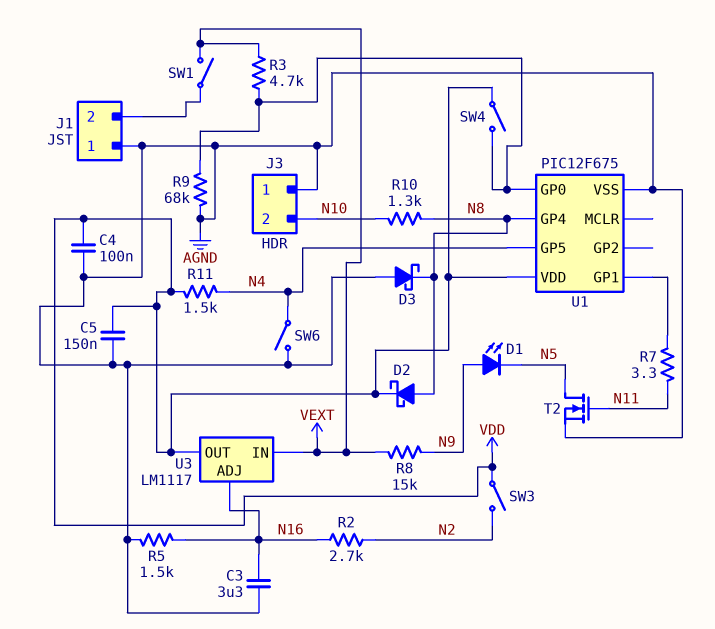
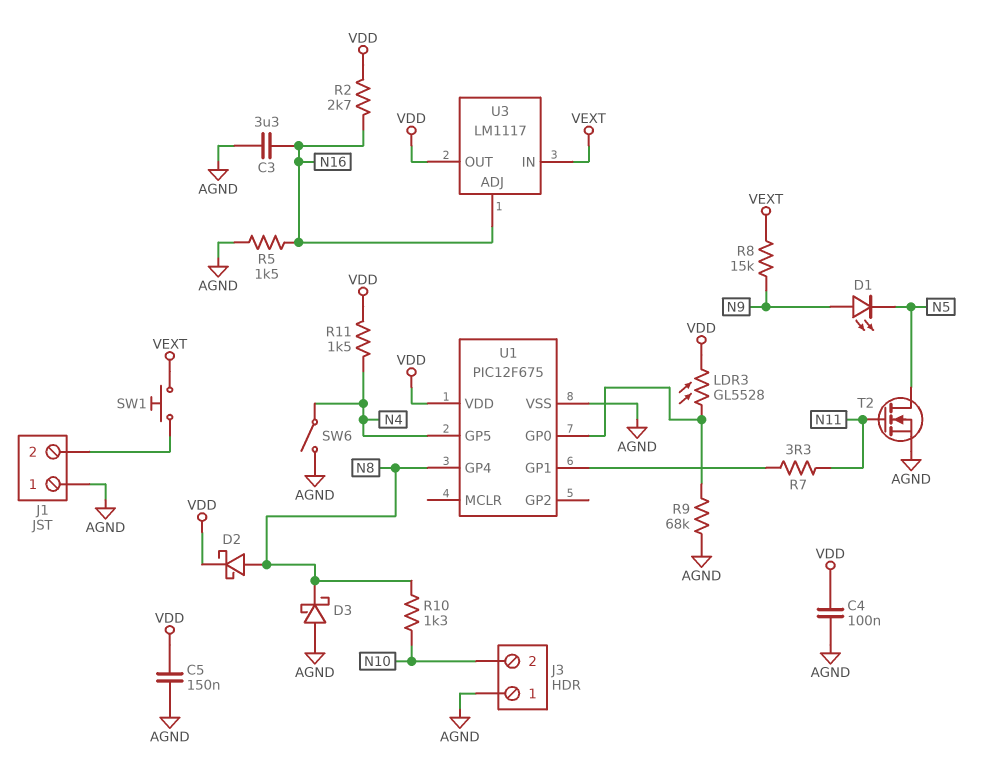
LDR3: none -> GL5528 (U1/GP0, VDD)
R2: 2.7k (N2, N16) -> 2.7k (N16, VDD)
R3: 4.7k (U1/GP0, VEXT) -> none
SW1: switch (J1/2, VEXT) -> button (J1/2, VEXT)
SW3: switch (N2, VDD) -> none
SW4: switch (U1/GP0, VDD) -> none

